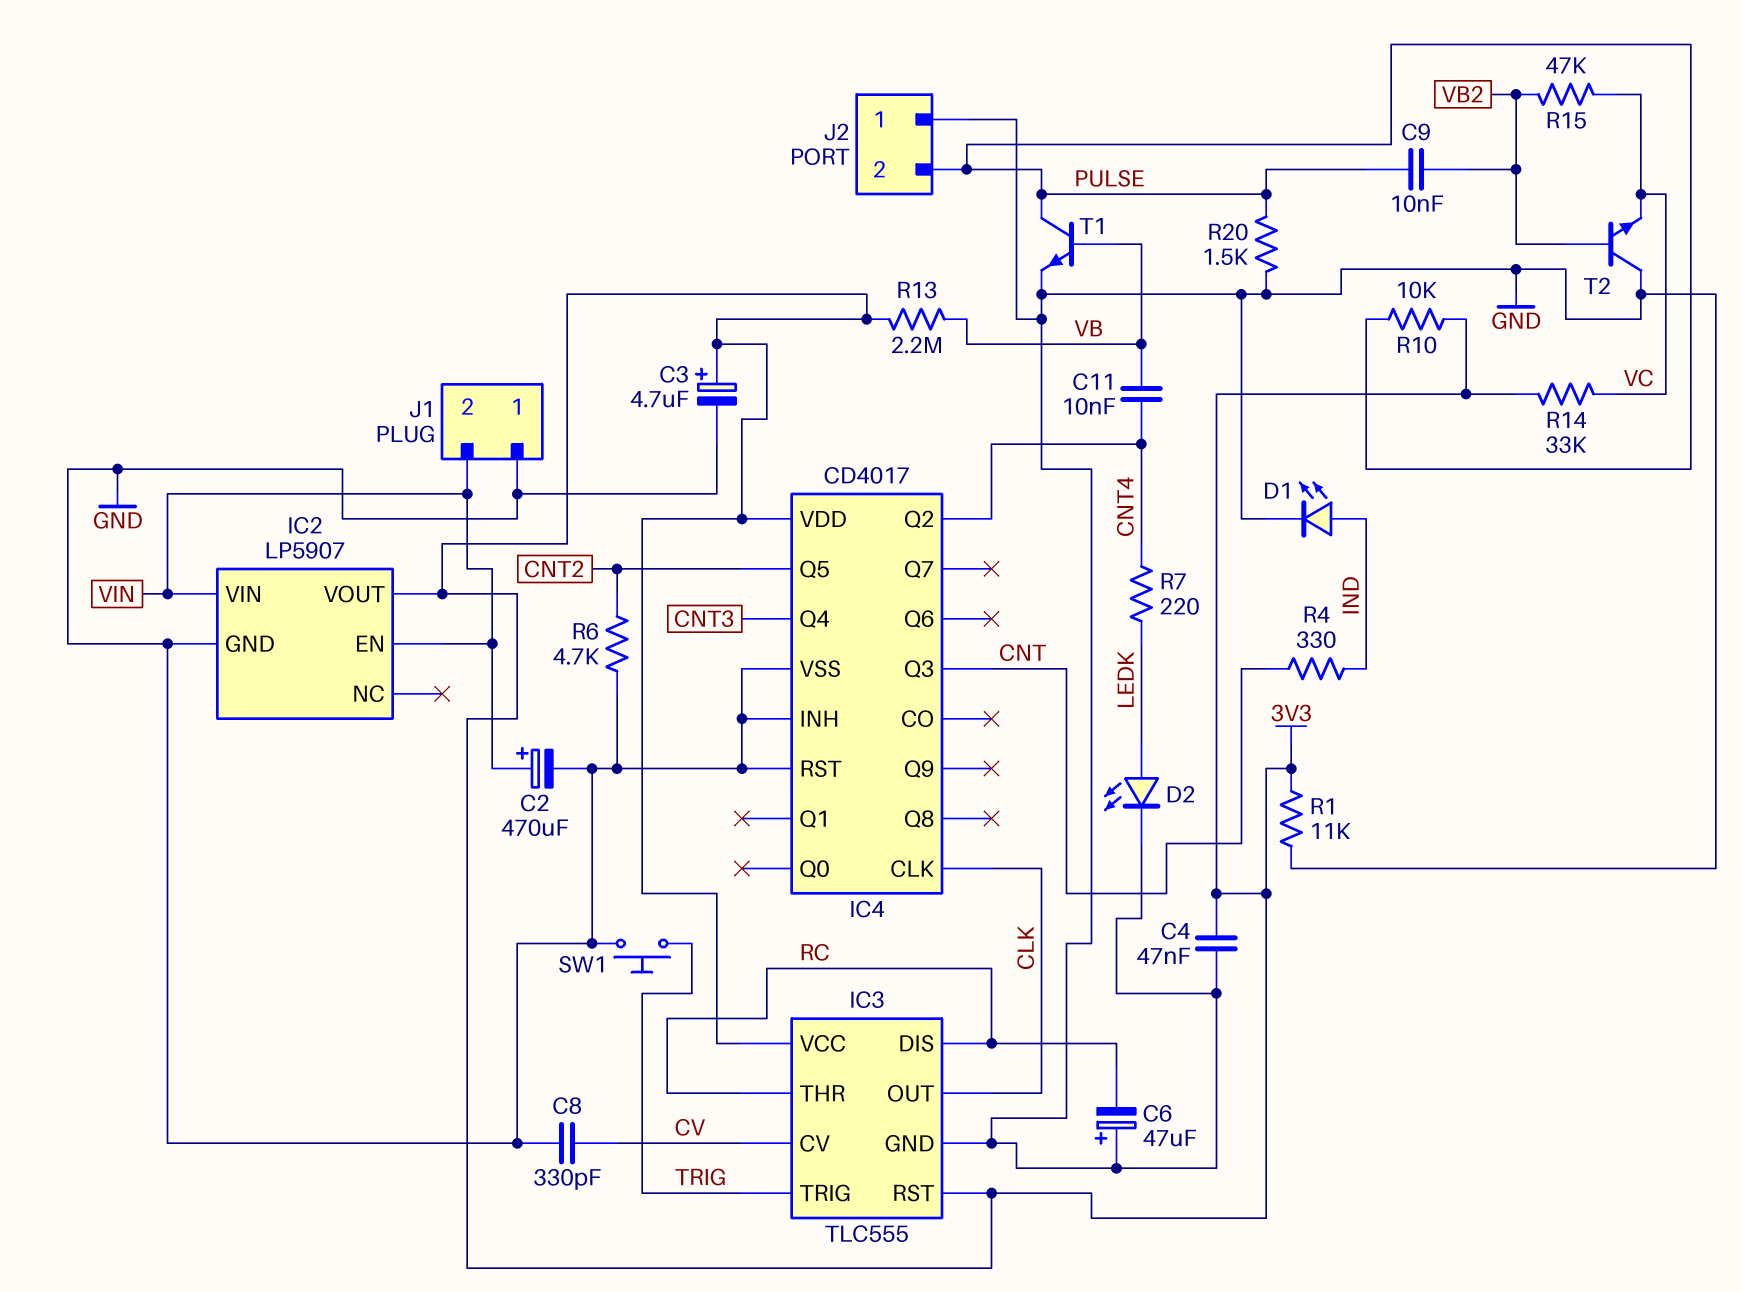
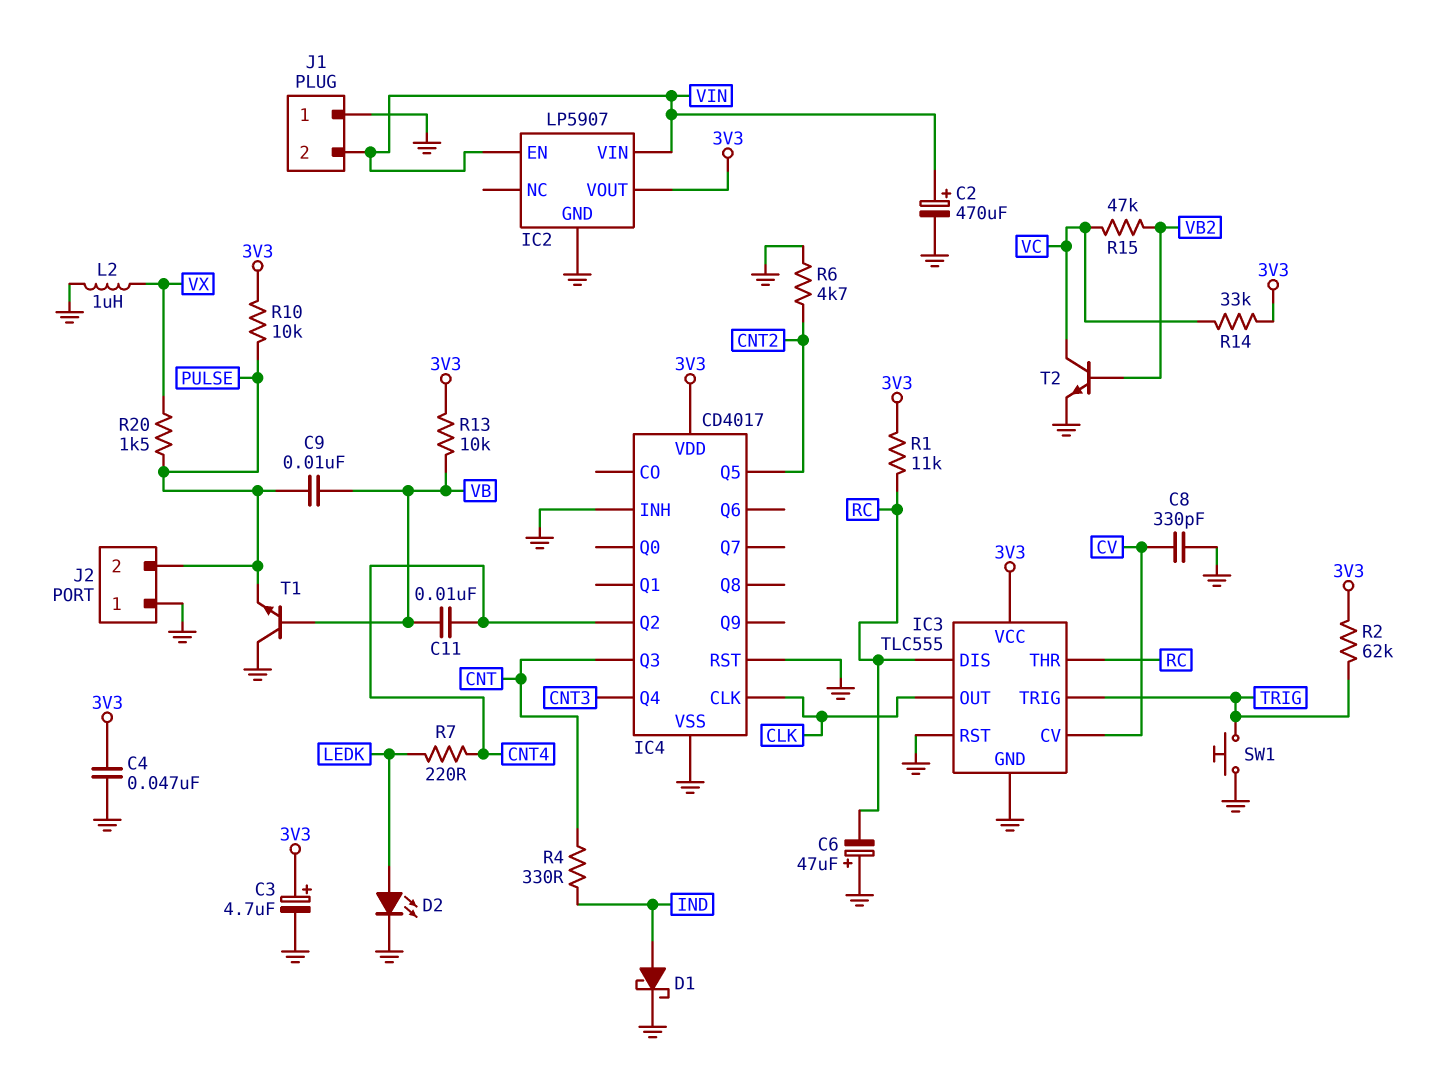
C9: 10nF (PULSE, VB2) -> 10nF (PULSE, VB)
D1: LED (A IND, K GND) -> schottky (A IND, K GND)
IC3 pin RST: 3V3 -> GND
L2: none -> 1uH (GND, VX)
R1: 11k (3V3, GND) -> 11k (3V3, RC)
R2: none -> 62k (3V3, TRIG)
R13: 2.2M (3V3, VB) -> 10k (3V3, VB)
R20: 1.5k (GND, PULSE) -> 1.5k (PULSE, VX)
T1: NPN (B VB, C PULSE, E GND) -> NPN (B VB, C GND, E PULSE)
T2: NPN (B VB2, C GND, E VC) -> NPN (B VB2, C VC, E GND)

